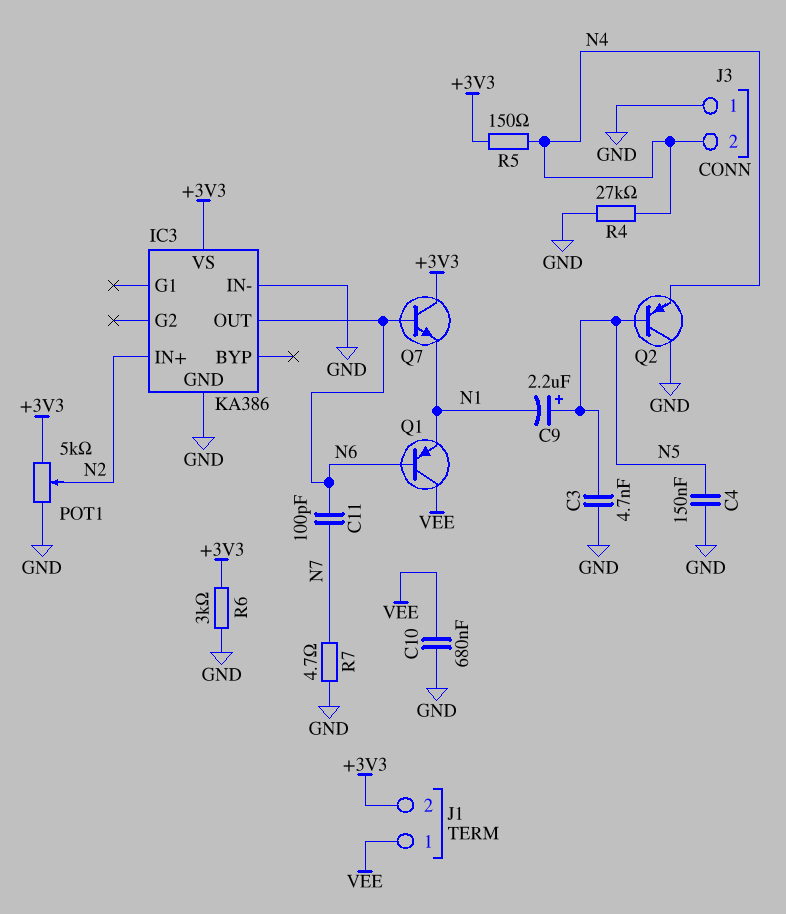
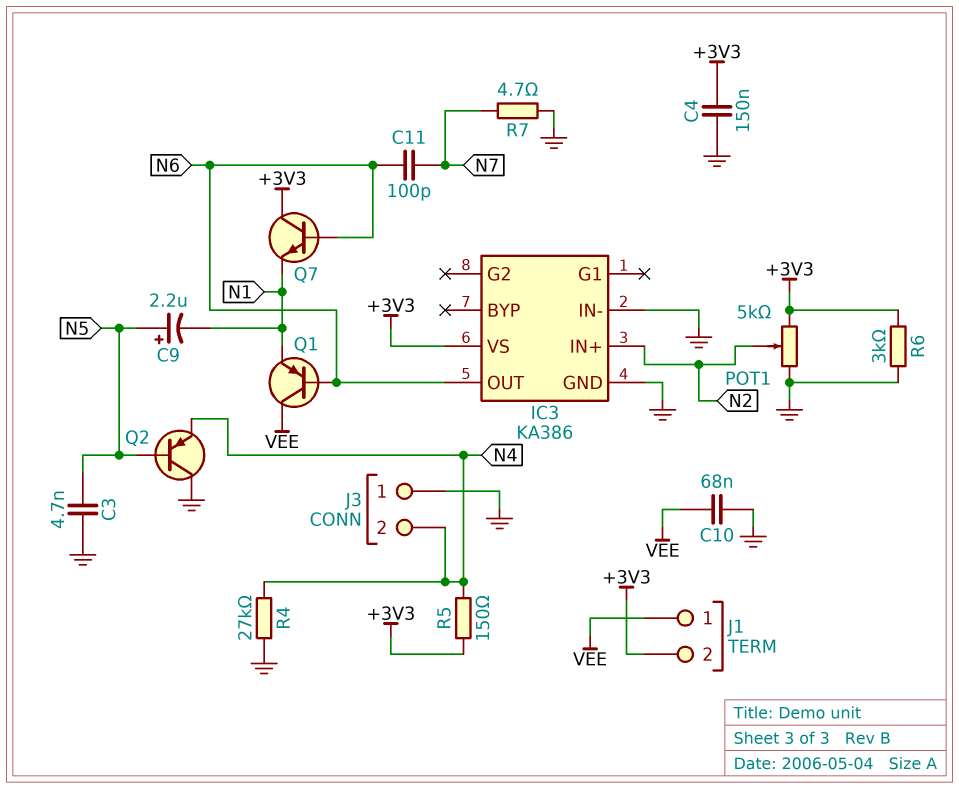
C4: 150nF (GND, N5) -> 150nF (+3V3, GND)
C10: 680nF (GND, VEE) -> 68nF (GND, VEE)

